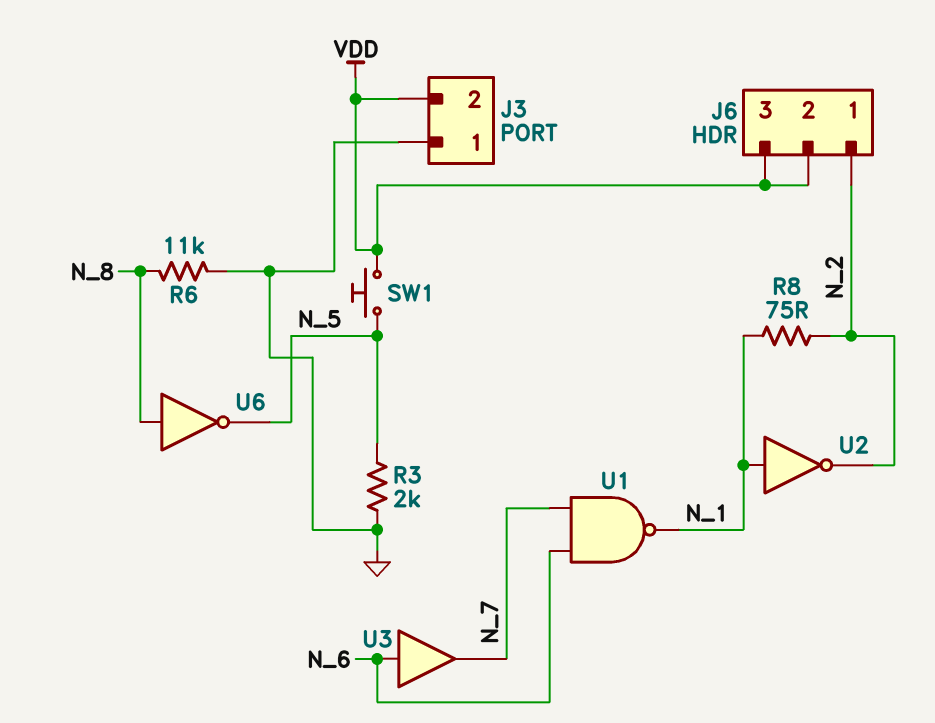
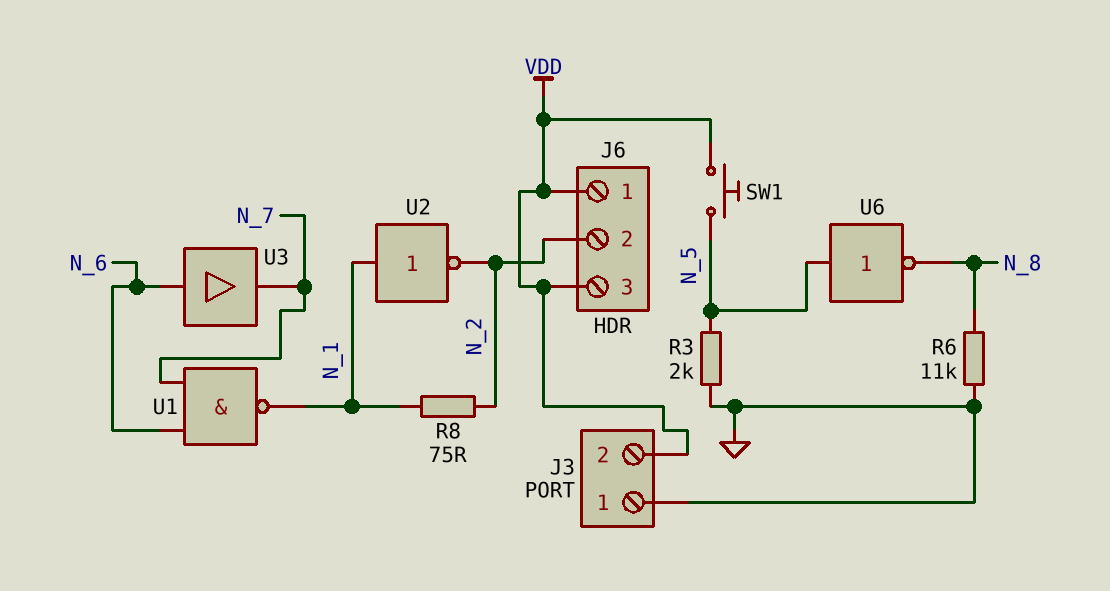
J6 pin 1: N_2 -> VDD
J6 pin 2: VDD -> N_2
U6: NOT (in N_8, out N_5) -> NOT (in N_5, out N_8)

